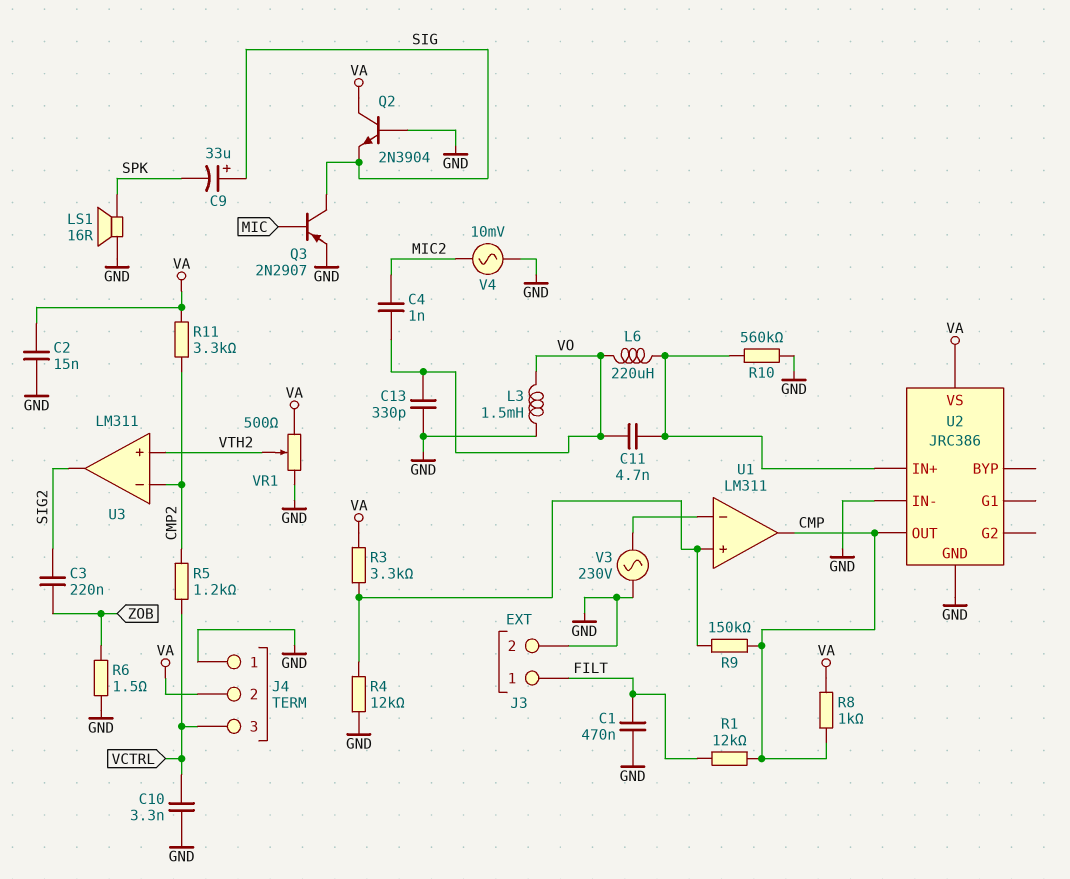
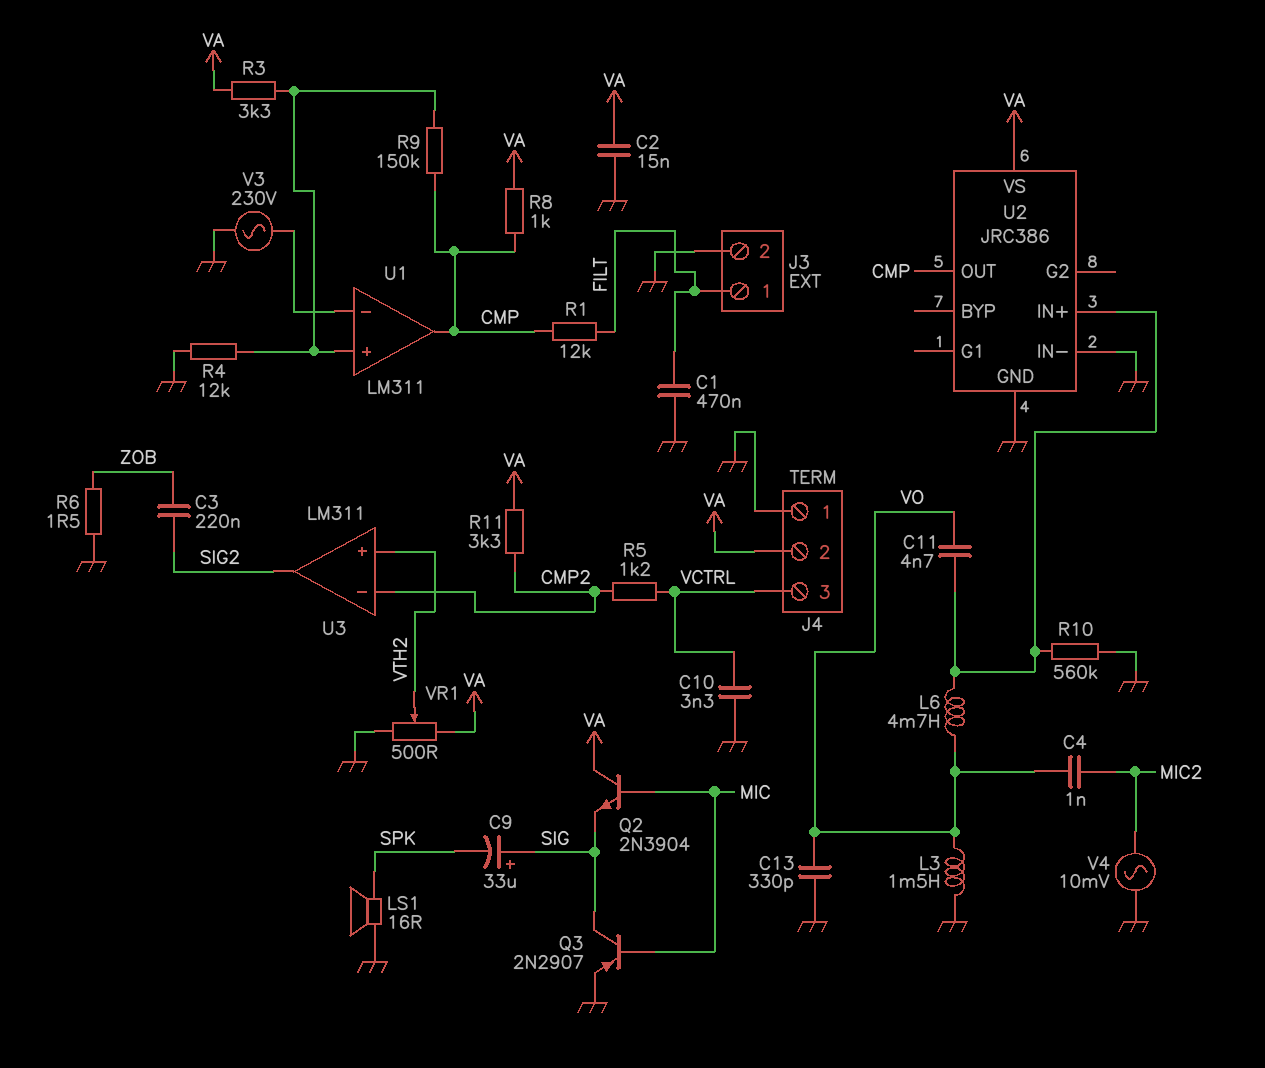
L6: 220uH (U2/IN+, VO) -> 4.7mH (U2/IN+, VO)
Q2: NPN 2N3904 (B GND, C VA, E SIG) -> NPN 2N3904 (B MIC, C VA, E SIG)

